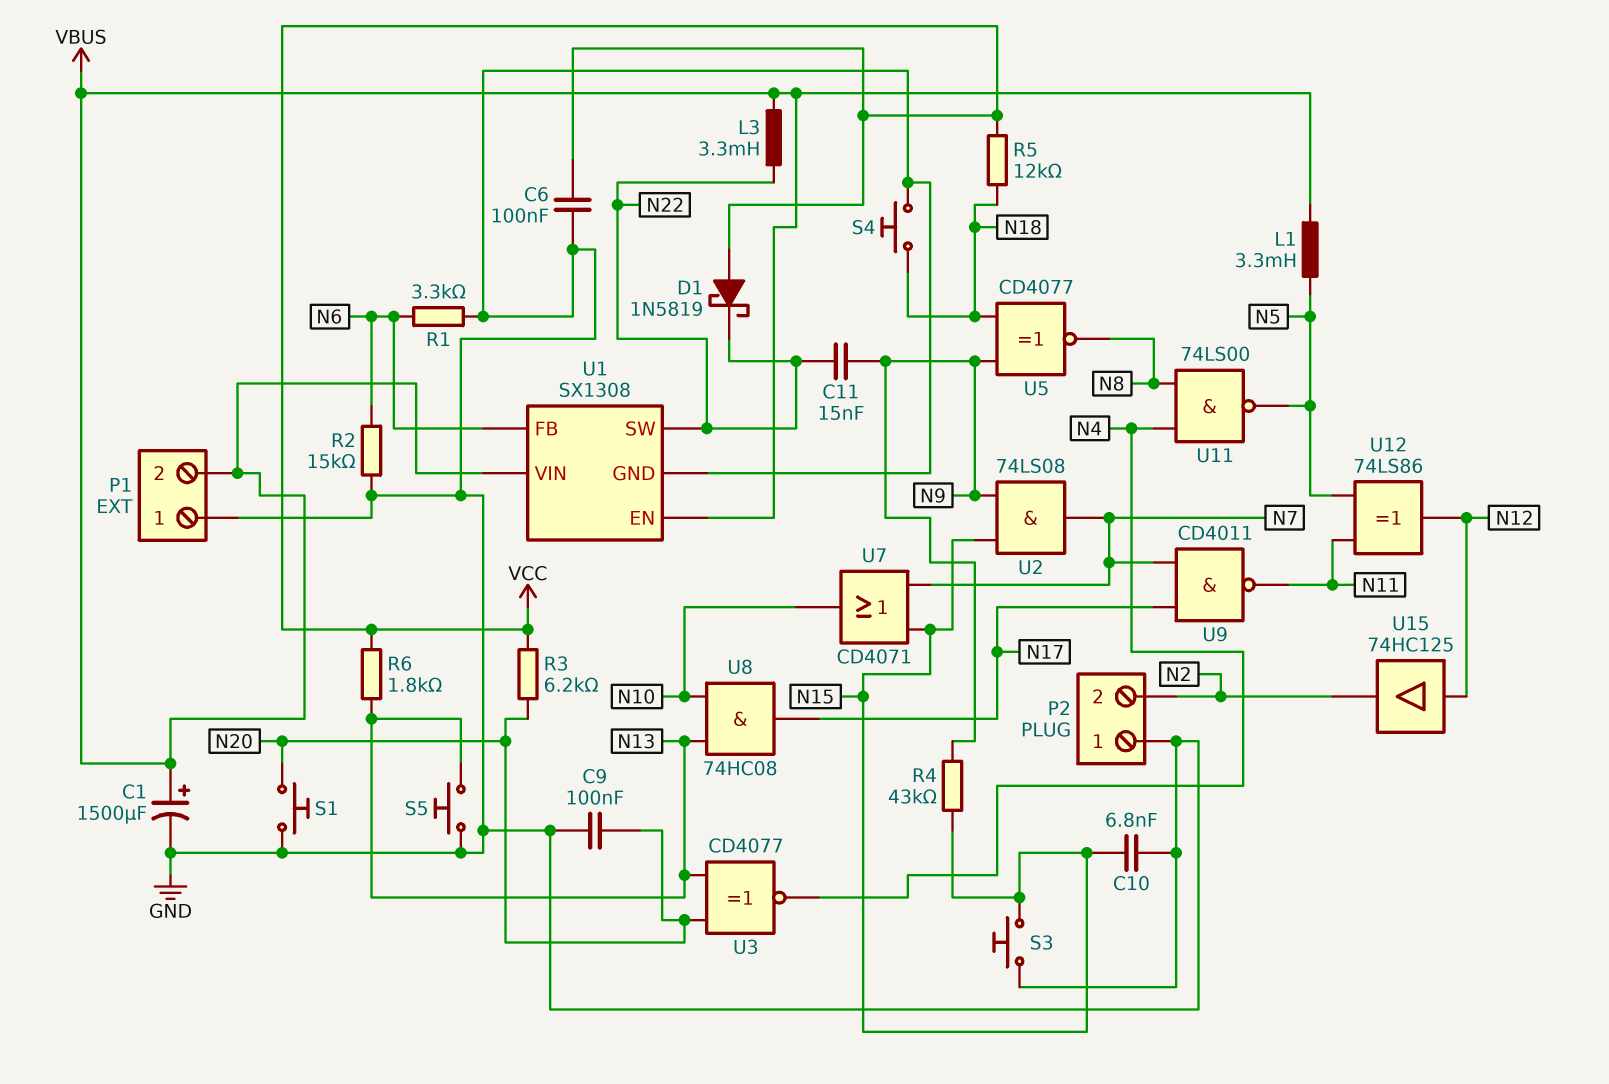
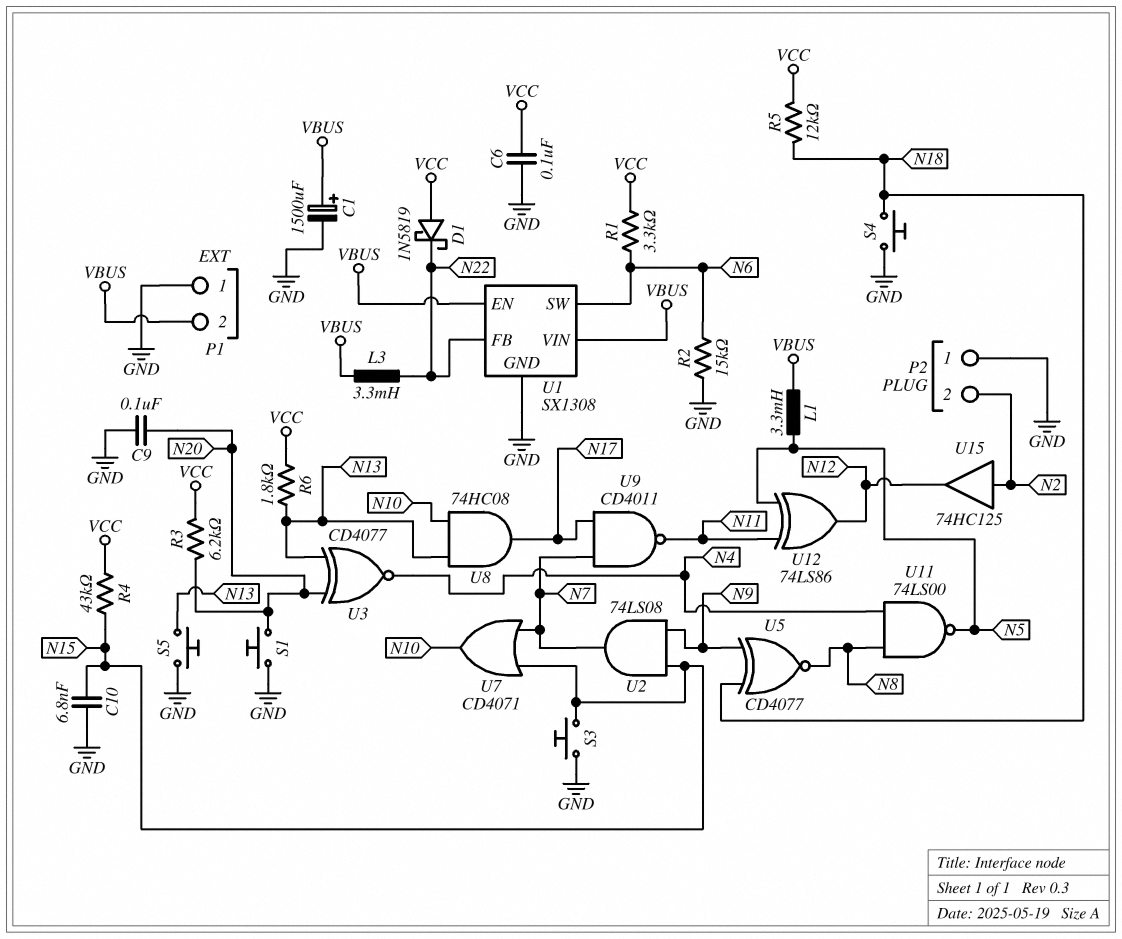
C11: 15nF (N9, N22) -> none
R1: 3.3k (GND, N6) -> 3.3k (N6, VCC)
R4: 43k (N9, N15) -> 43k (N15, VCC)
U1 pin FB: N6 -> N22
U1 pin SW: N22 -> N6
U15: buffer 74HC125 (in N12, out N2) -> buffer 74HC125 (in N2, out N12)

